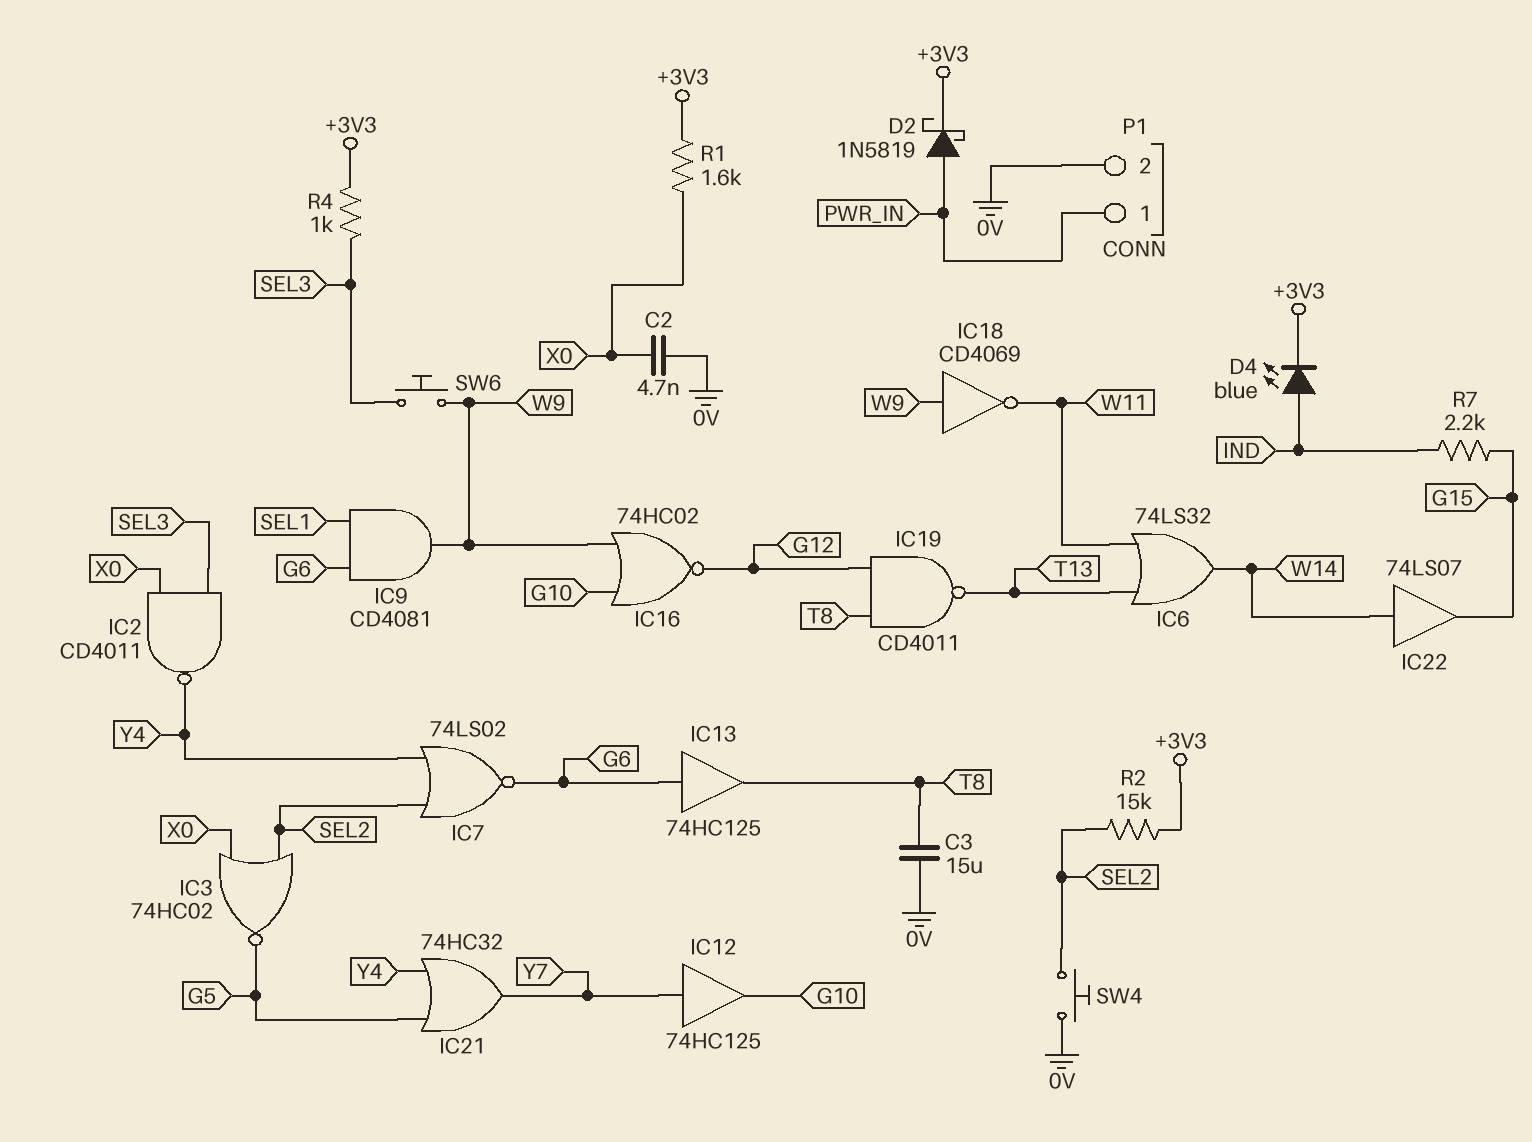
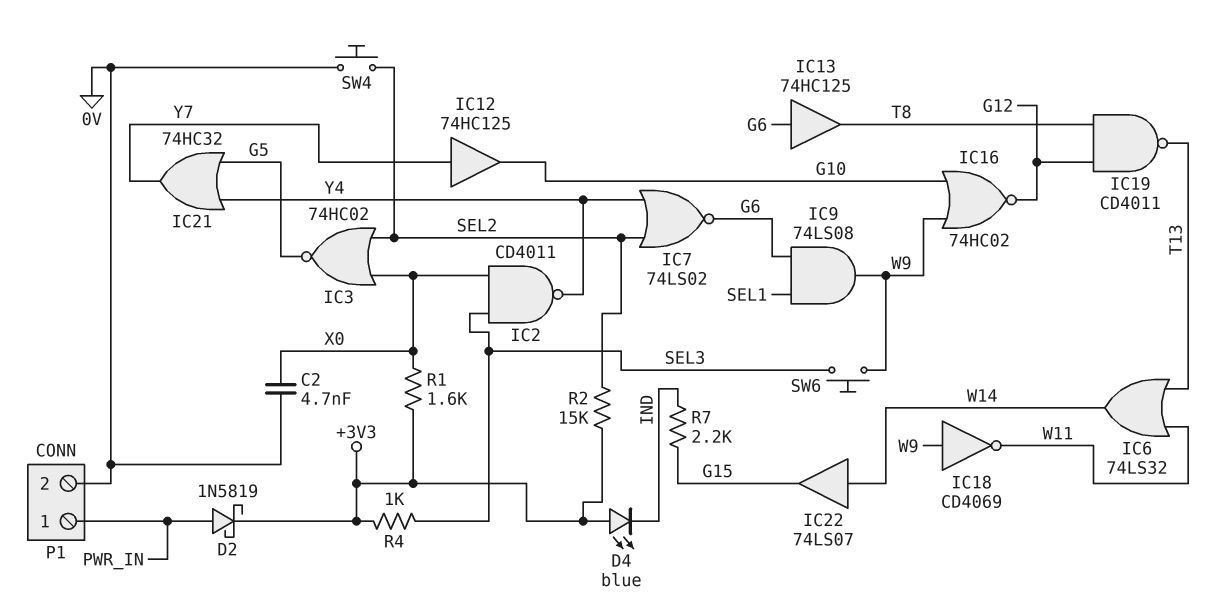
C3: 15uF (0V, T8) -> none
D4: LED blue (A IND, K +3V3) -> LED blue (A +3V3, K IND)
IC9: AND CD4081 (in G6, in SEL1, out W9) -> AND 74LS08 (in G6, in SEL1, out W9)

